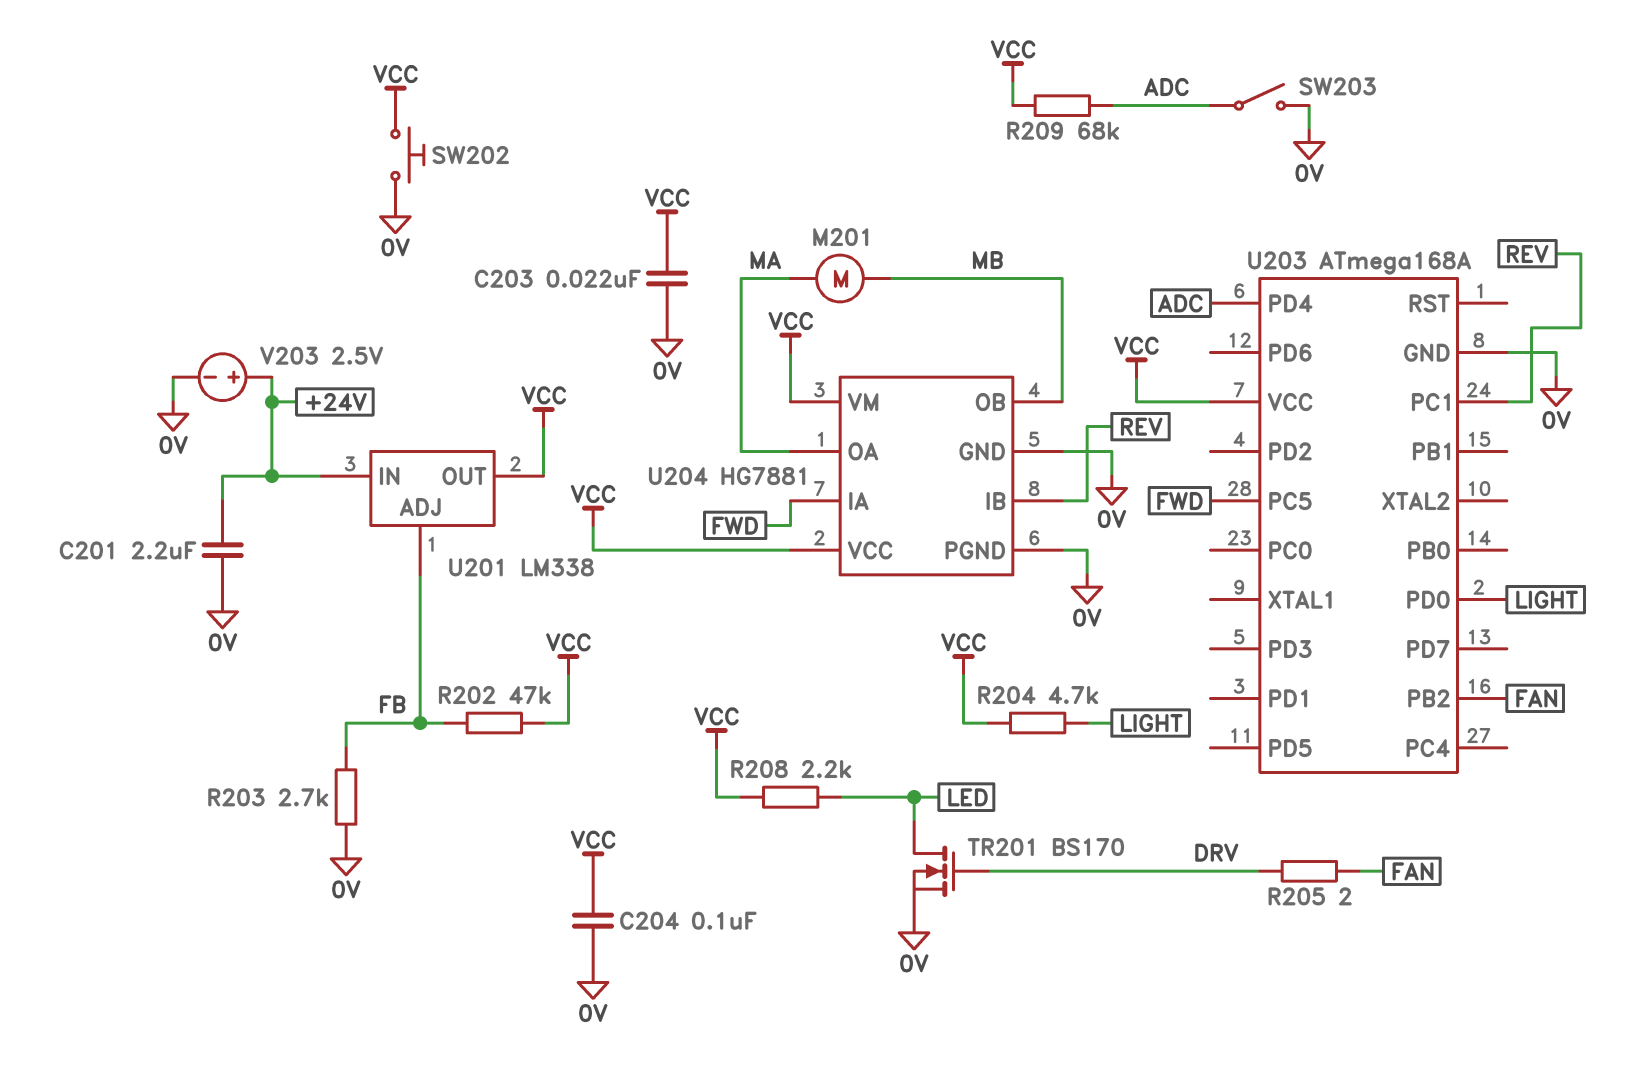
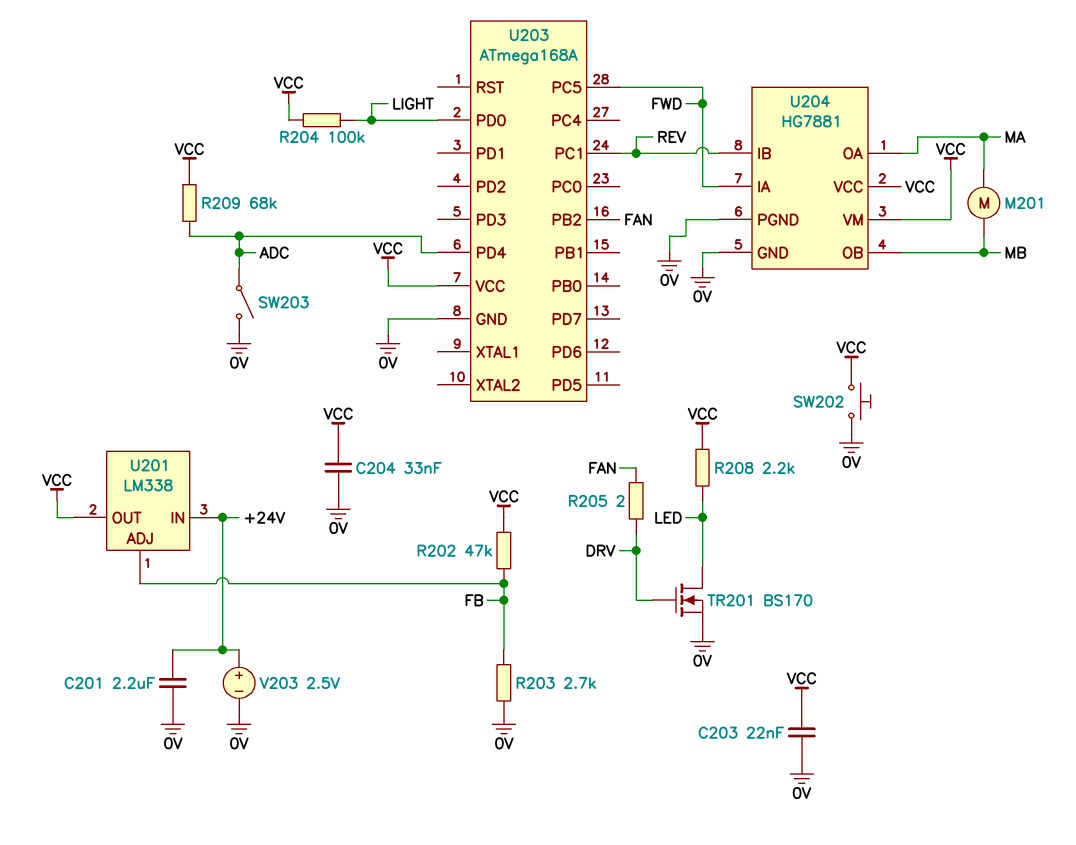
C204: 100nF (0V, VCC) -> 33nF (0V, VCC)
R204: 4.7k (LIGHT, VCC) -> 100k (LIGHT, VCC)

